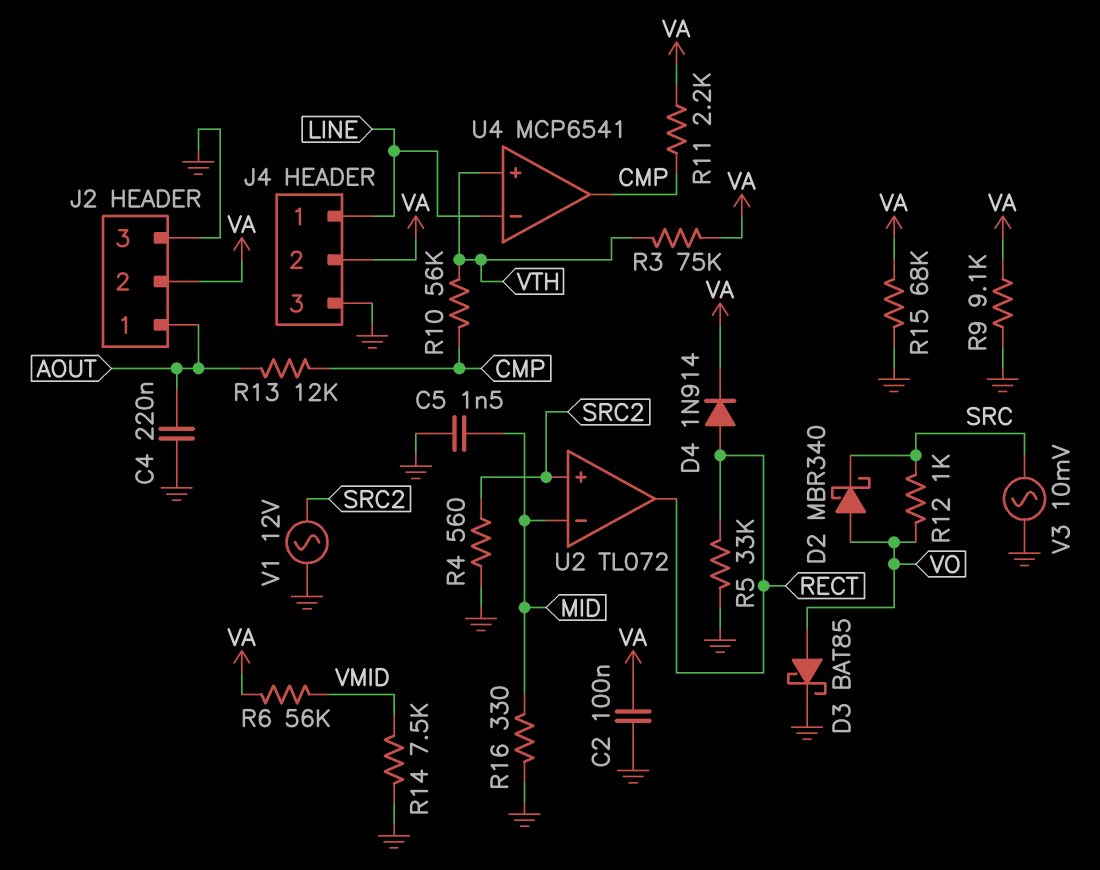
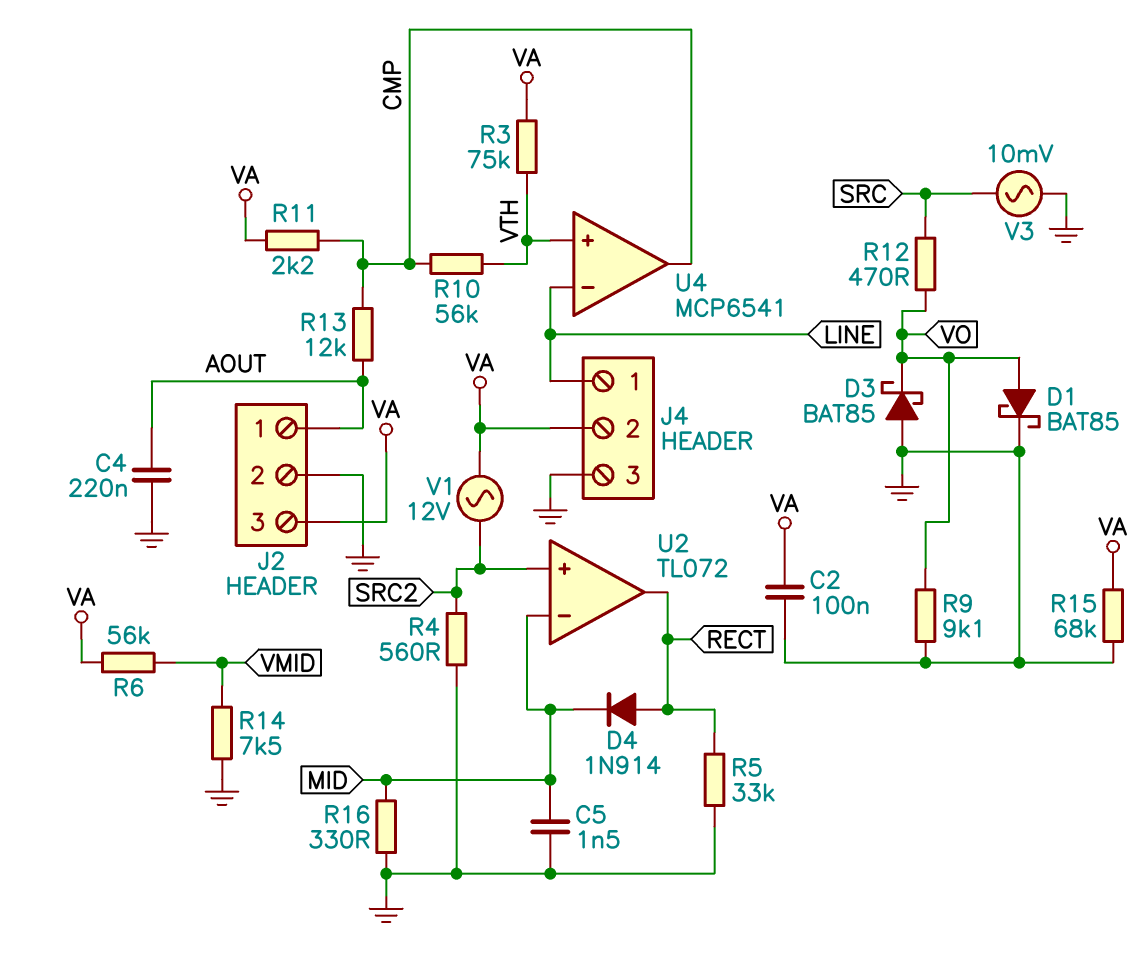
D1: none -> schottky BAT85 (A VO, K GND)
D2: schottky MBR340 (A VO, K SRC) -> none
D3: schottky BAT85 (A VO, K GND) -> schottky BAT85 (A GND, K VO)
D4: diode 1N914 (A RECT, K VA) -> diode 1N914 (A RECT, K MID)
J2 pin 2: VA -> GND
J2 pin 3: GND -> VA
R9: 9.1k (GND, VA) -> 9.1k (GND, VO)
R12: 1k (SRC, VO) -> 470 (SRC, VO)
V1: AC 12V (GND, SRC2) -> AC 12V (SRC2, VA)

